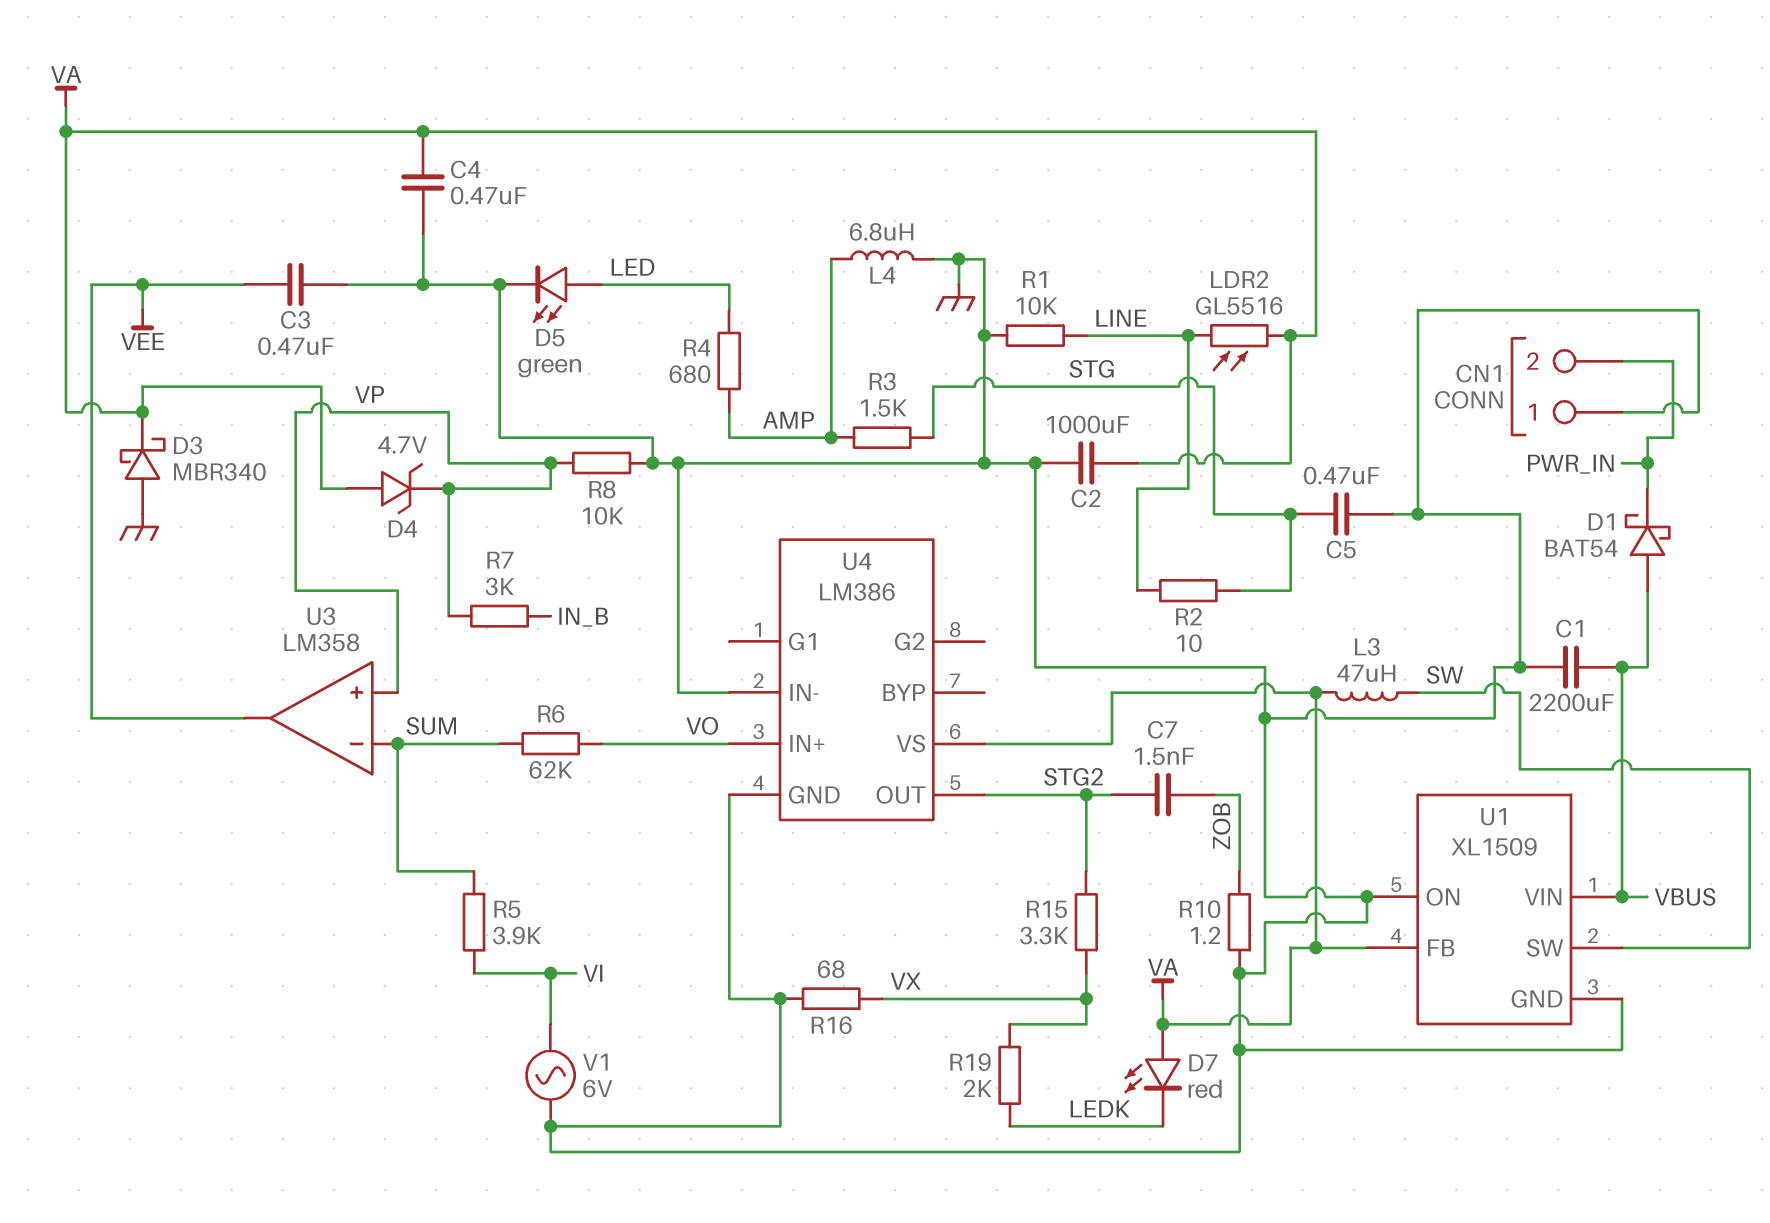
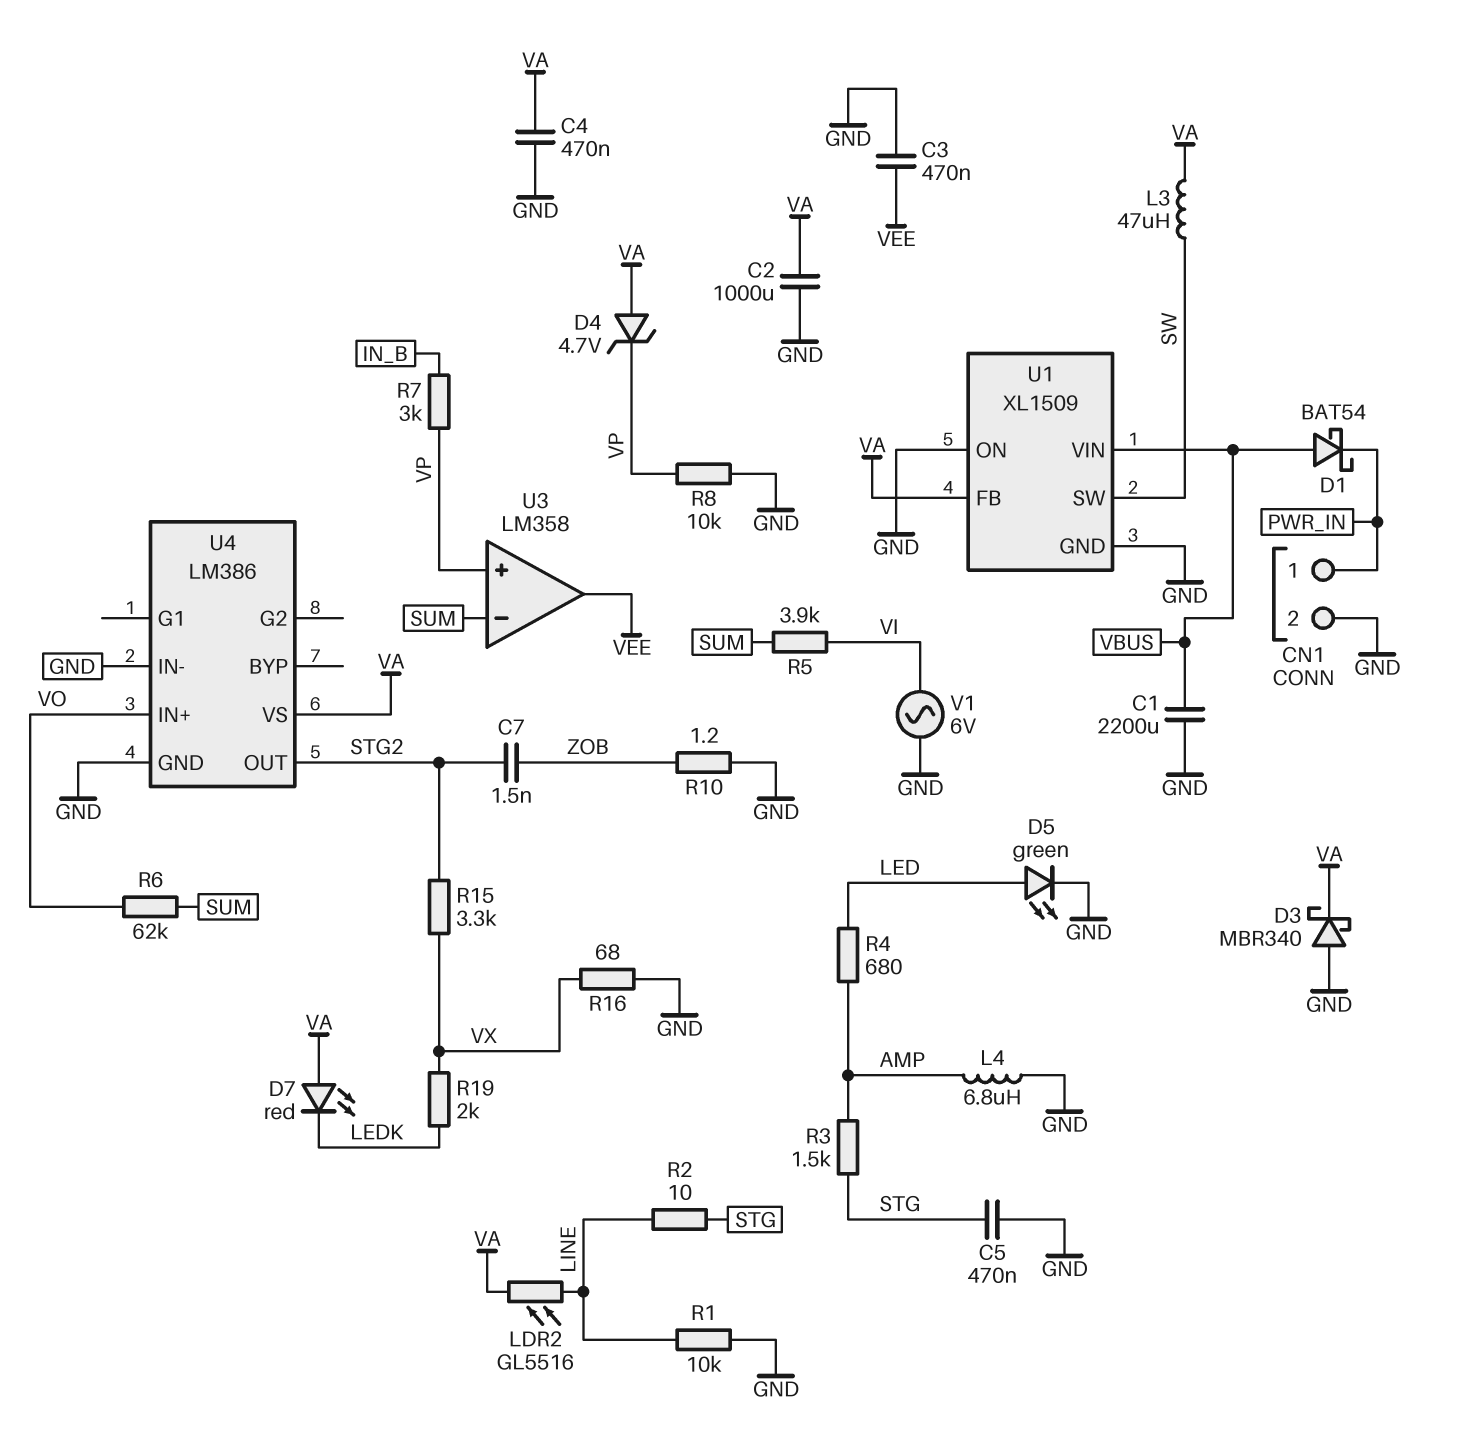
CN1 pin 1: GND -> PWR_IN
CN1 pin 2: PWR_IN -> GND

